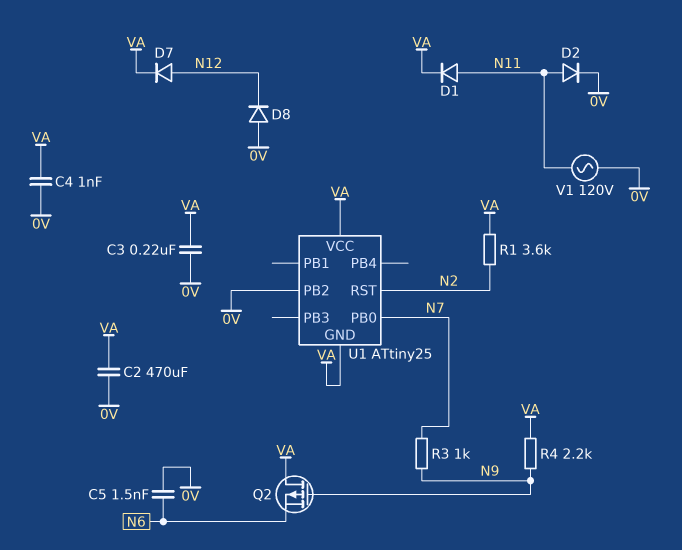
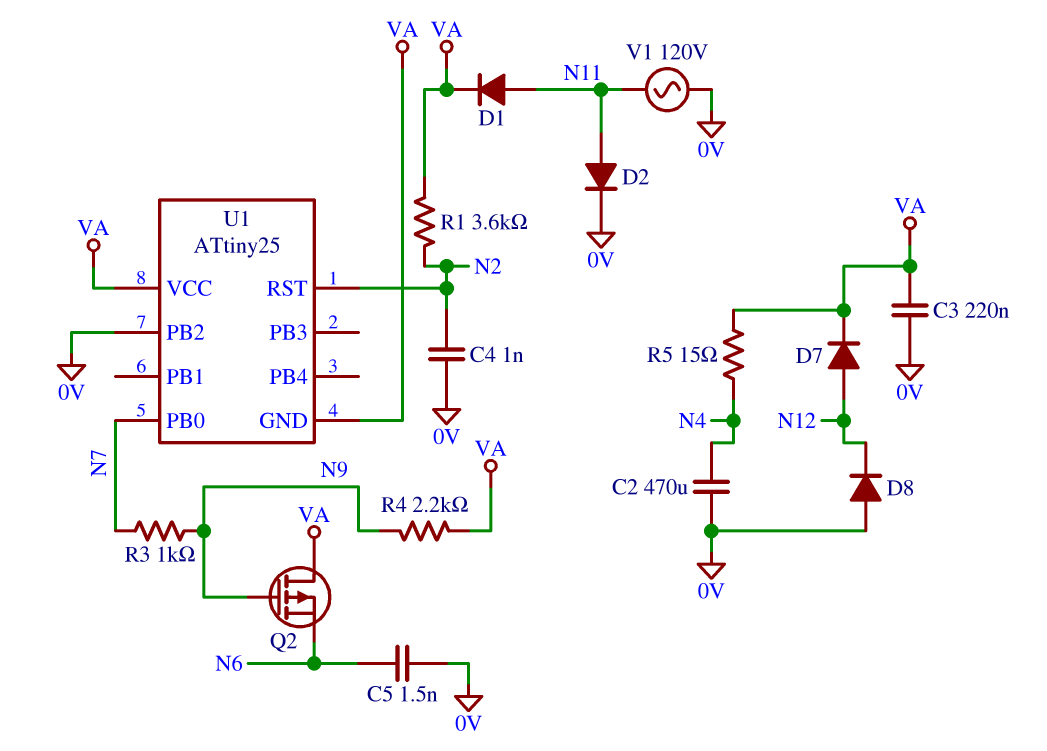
C2: 470uF (0V, VA) -> 470uF (0V, N4)
C4: 1nF (0V, VA) -> 1nF (0V, N2)
R5: none -> 15 (N4, VA)

